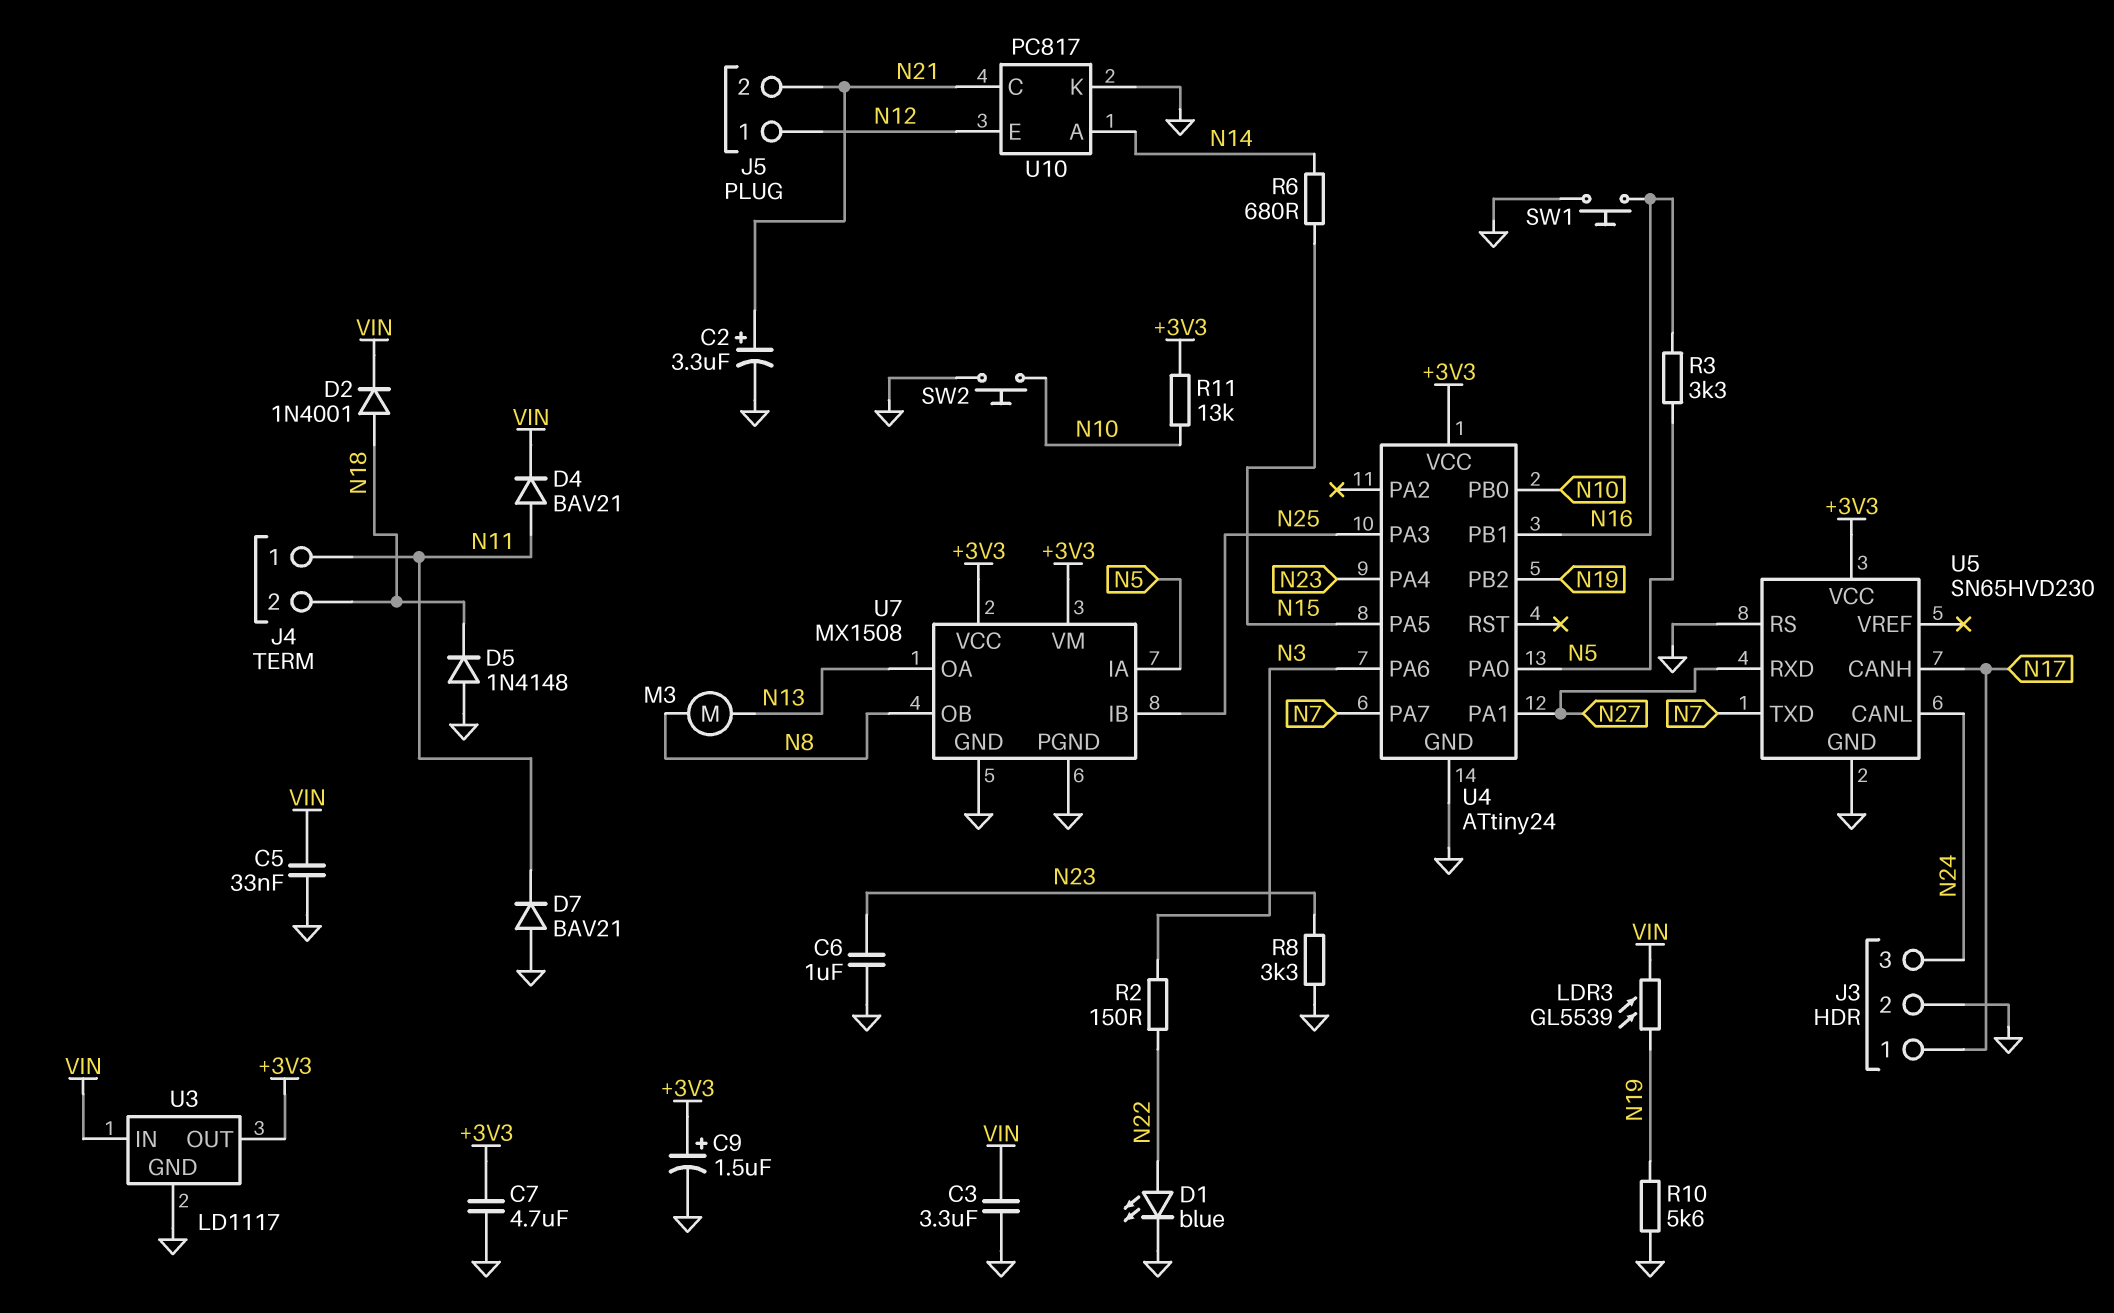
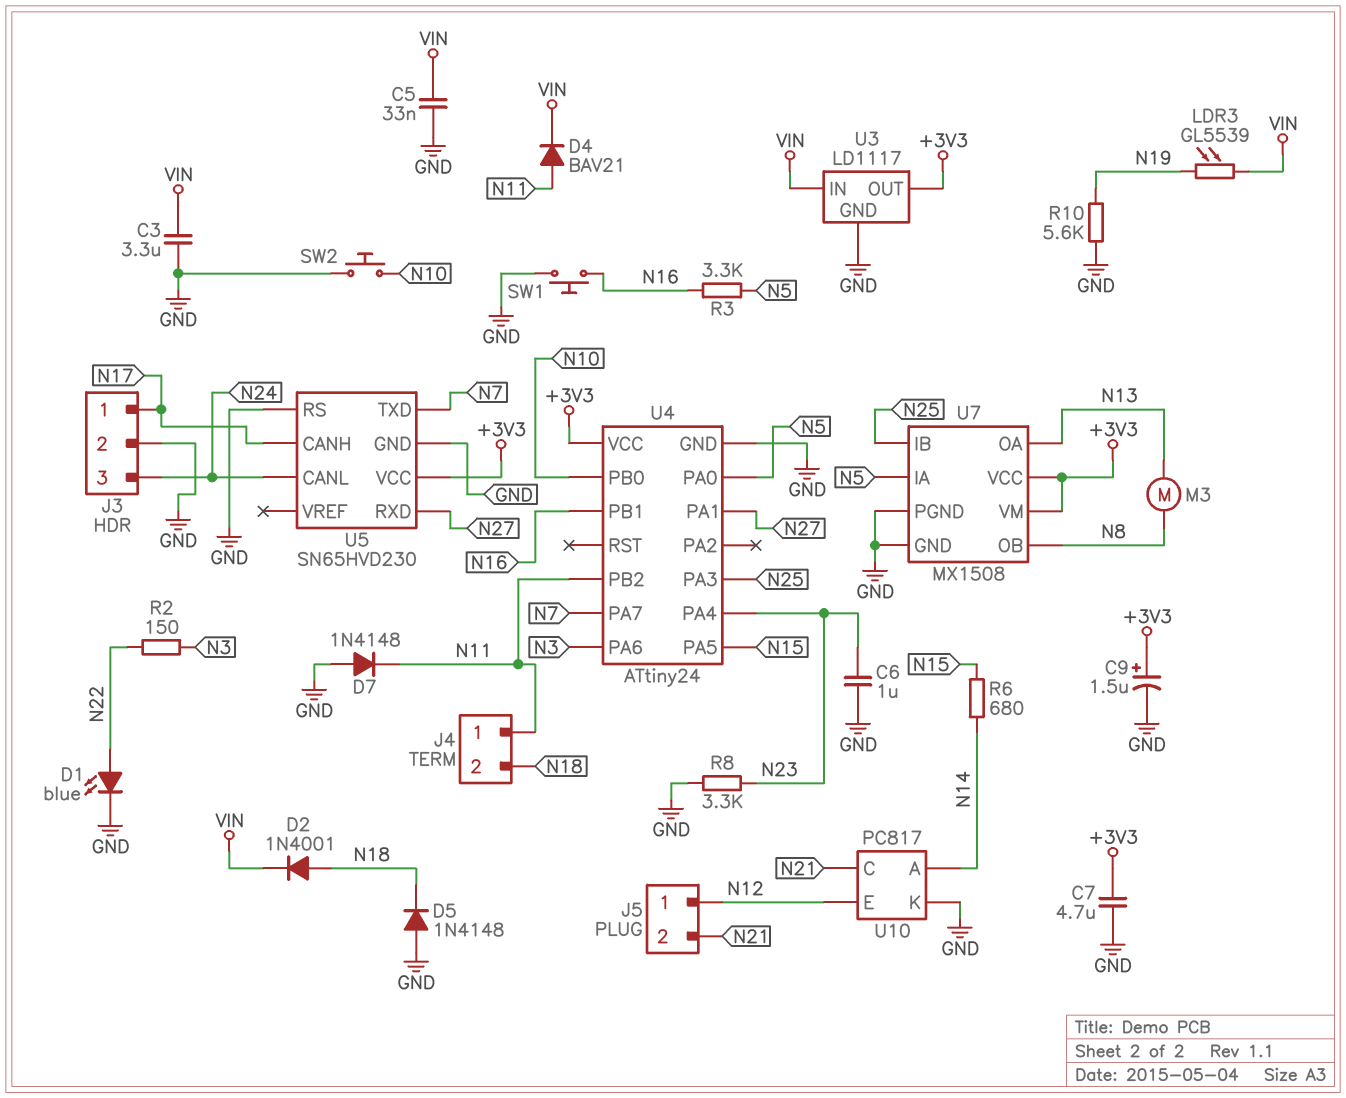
C2: 3.3uF (plus N21, minus GND) -> none
D7: diode BAV21 (A GND, K N11) -> diode 1N4148 (A GND, K N11)
R11: 13k (+3V3, N10) -> none
U4 pin PB2: N19 -> N11

